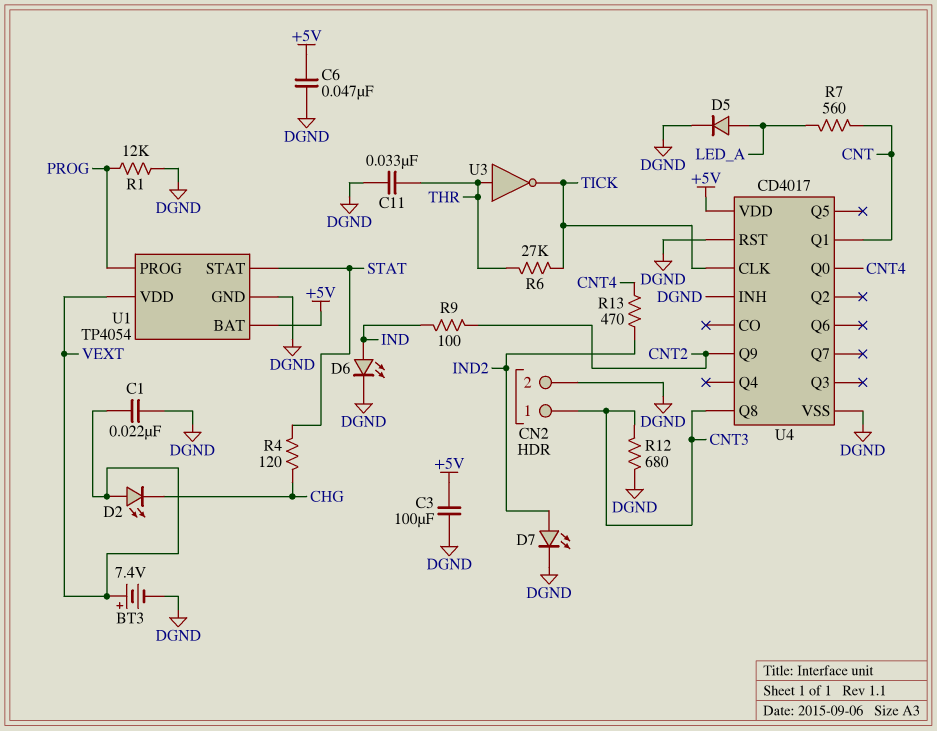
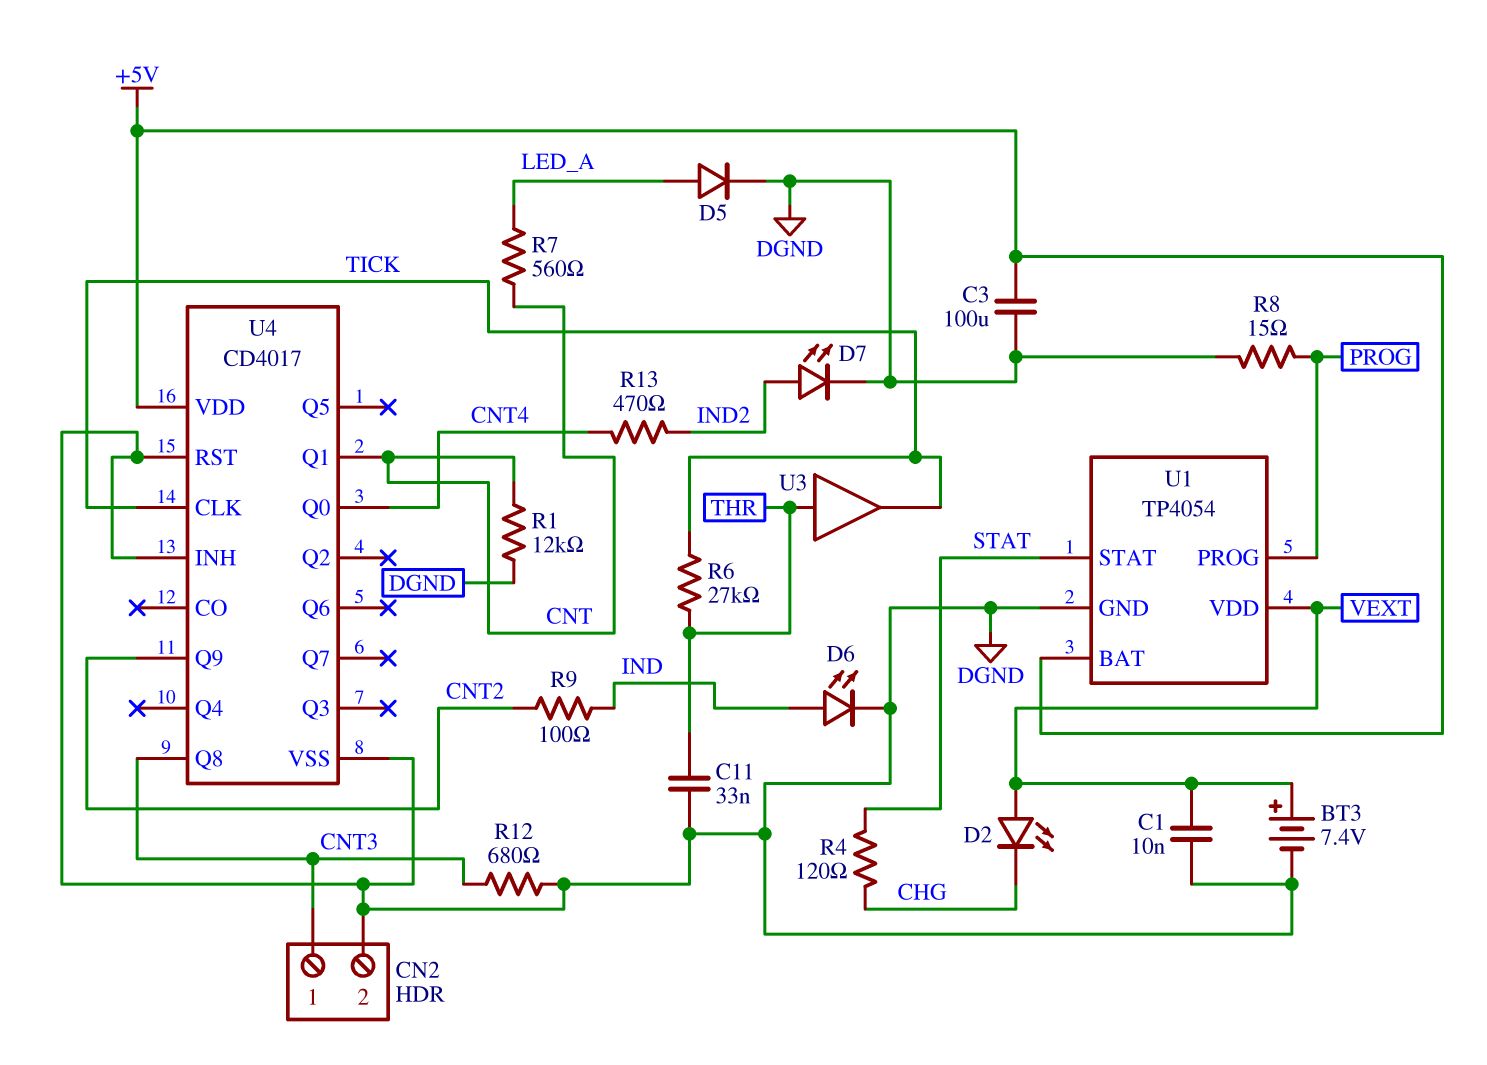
C1: 22nF (DGND, VEXT) -> 10nF (DGND, VEXT)
C6: 47nF (+5V, DGND) -> none
R1: 12k (DGND, PROG) -> 12k (CNT, DGND)
R8: none -> 15 (DGND, PROG)
U3: NOT (in THR, out TICK) -> buffer (in THR, out TICK)

